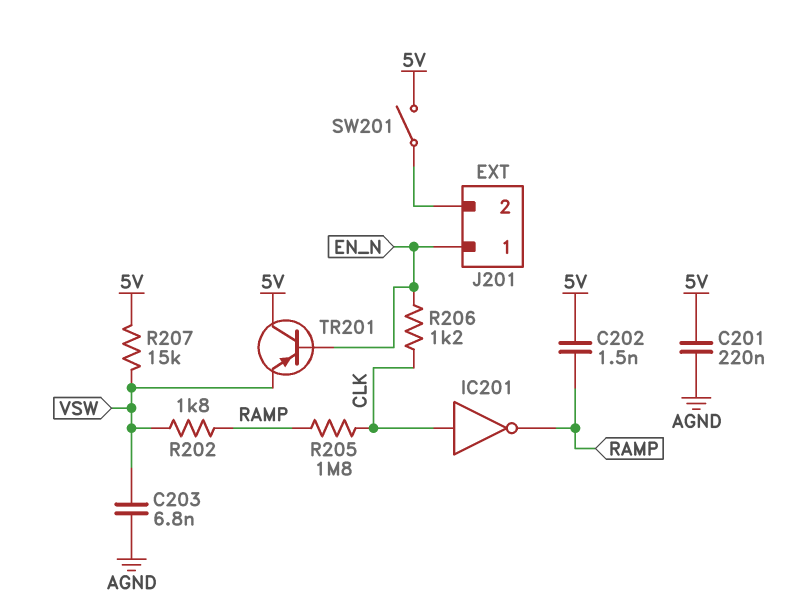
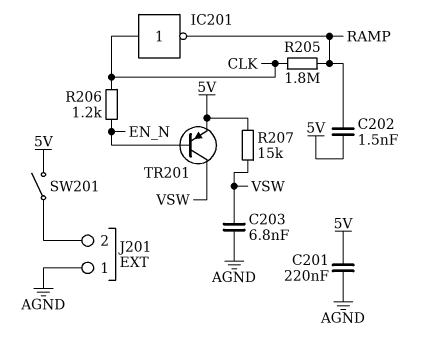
J201 pin 1: EN_N -> AGND
R202: 1.8k (RAMP, VSW) -> none
TR201: PNP (B EN_N, C 5V, E VSW) -> PNP (B EN_N, C VSW, E 5V)

